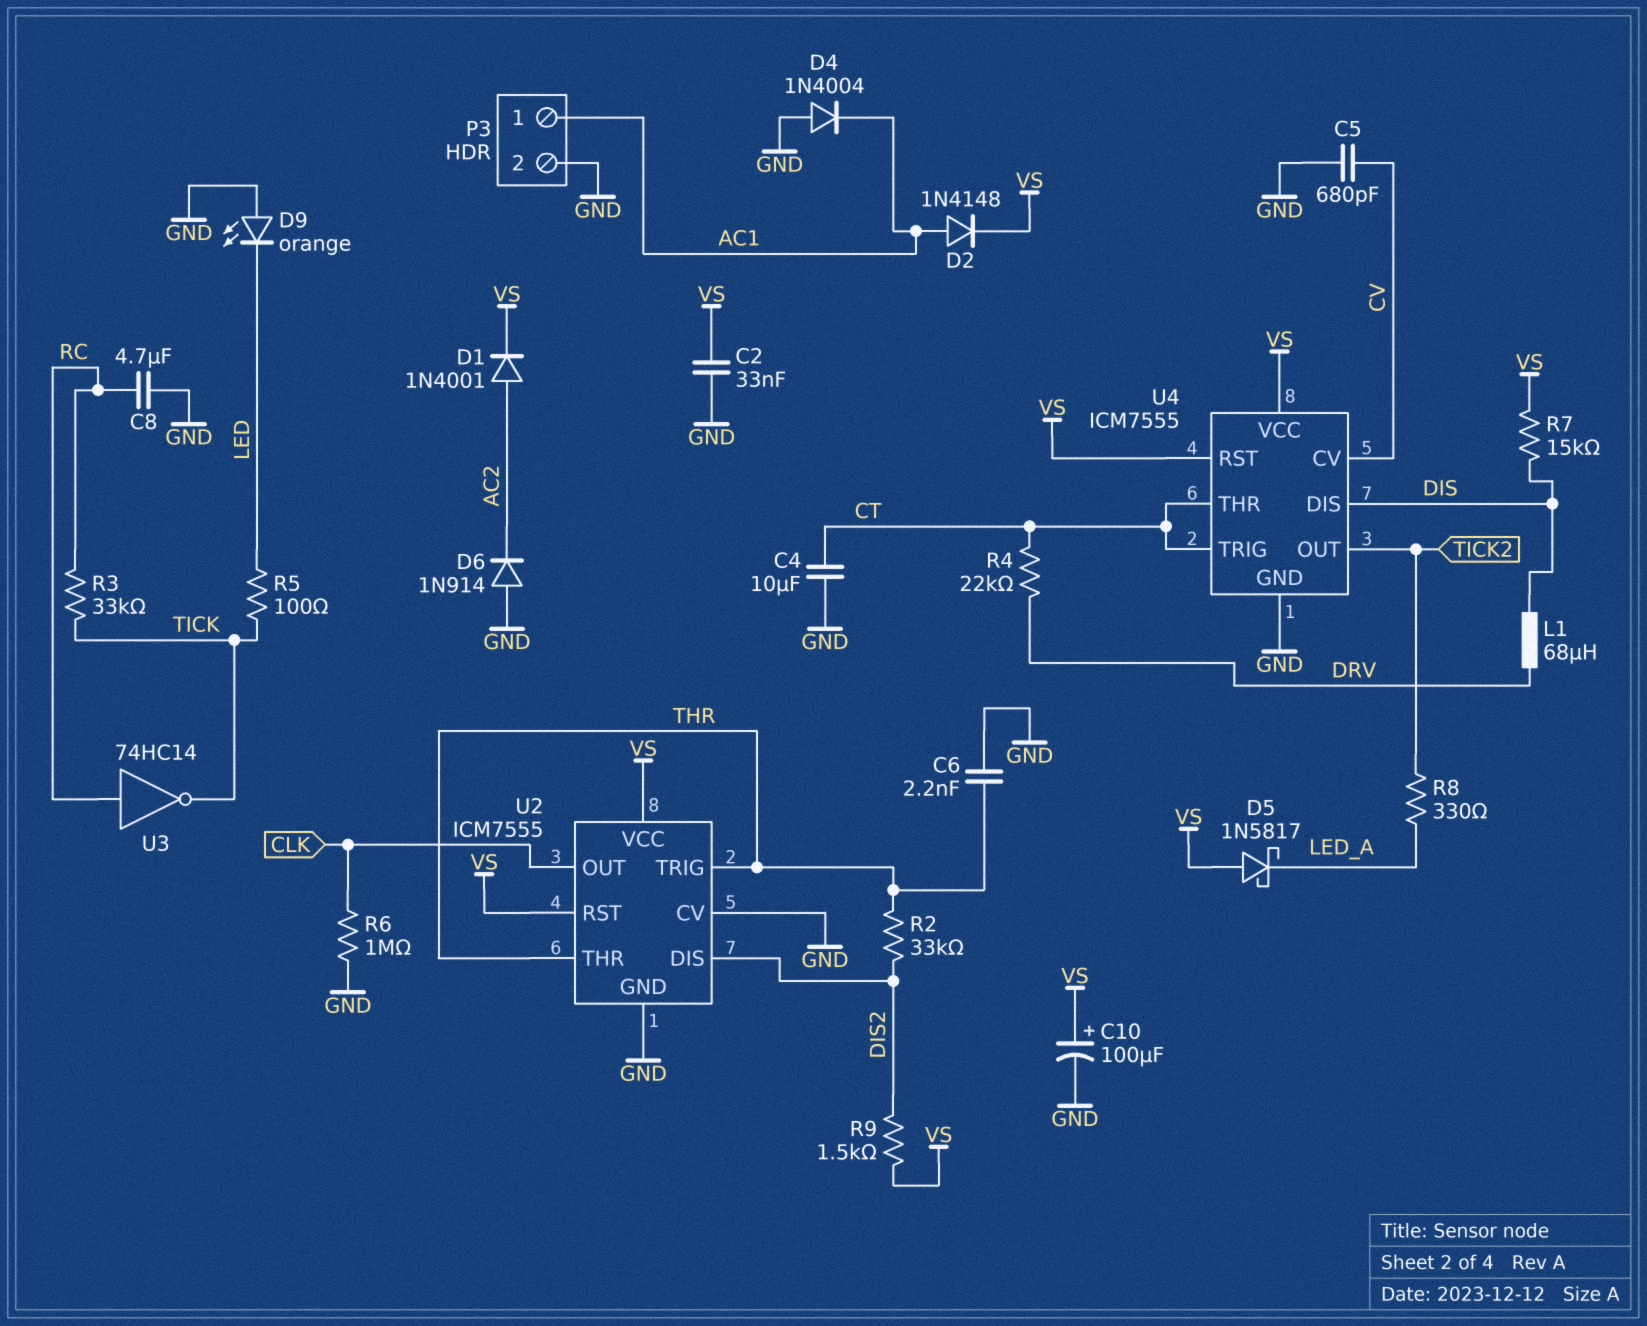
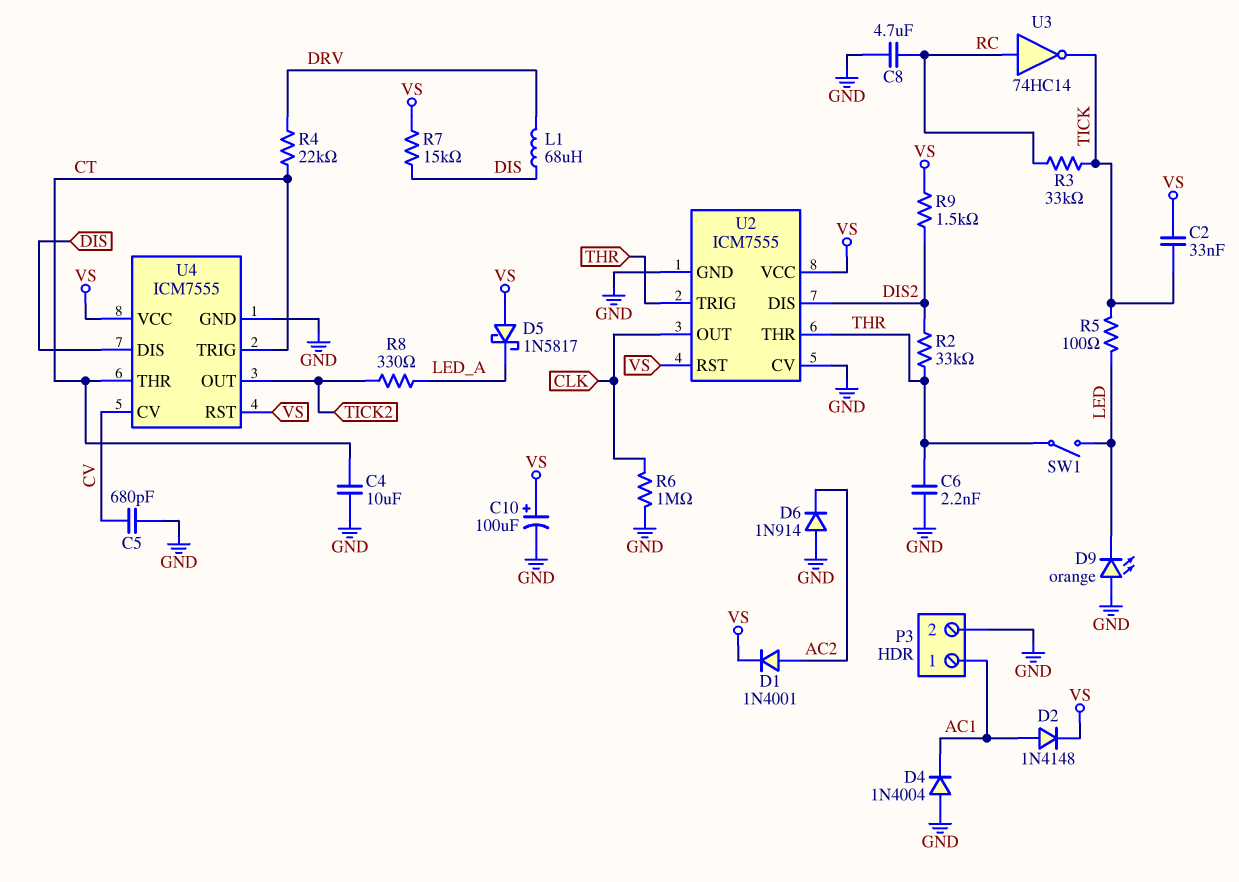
C2: 33nF (GND, VS) -> 33nF (TICK, VS)
SW1: none -> switch (LED, THR)

